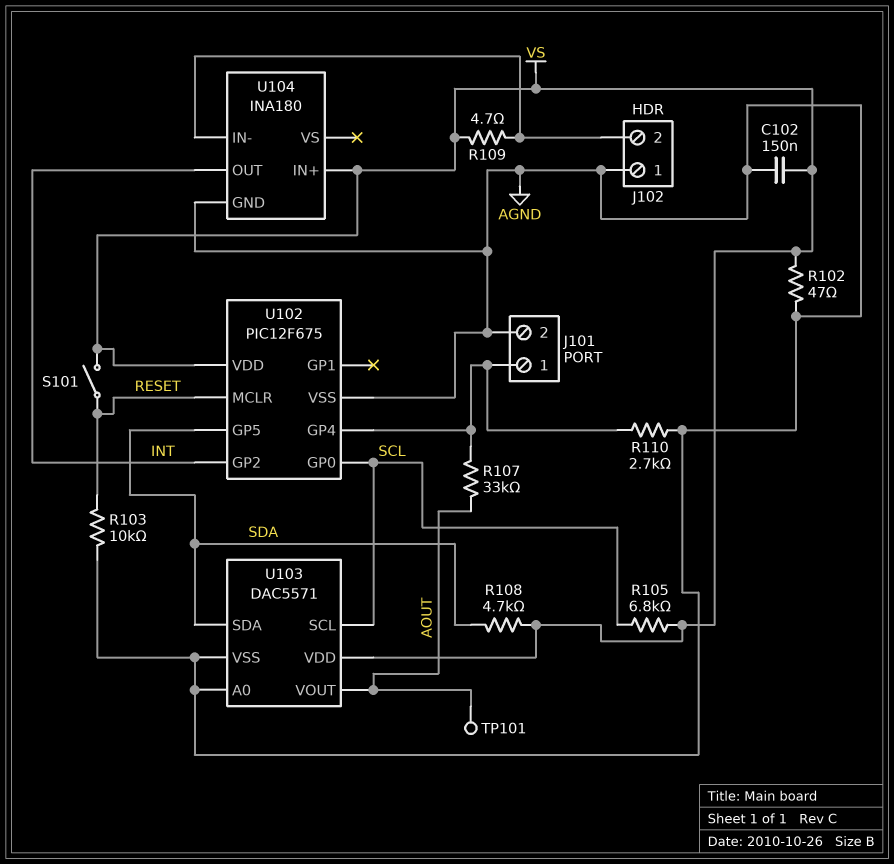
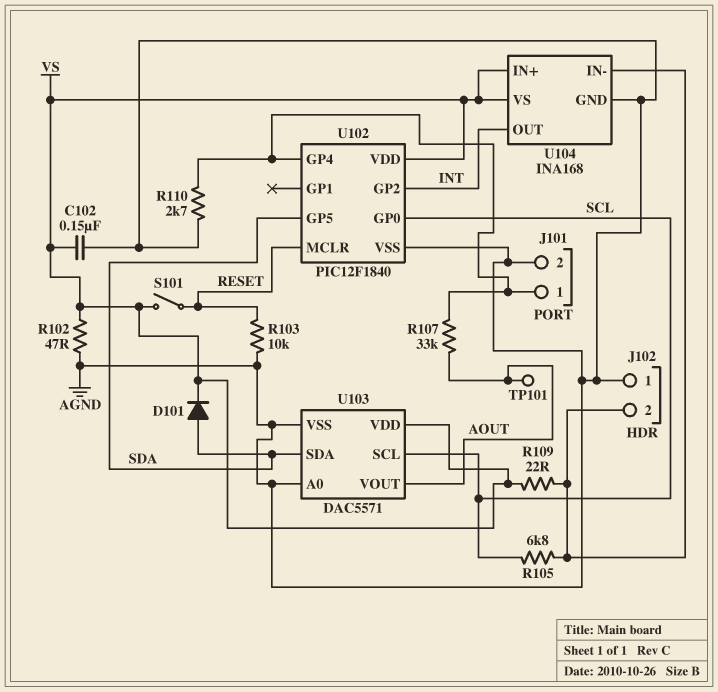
D101: none -> diode (A SDA, K VS)
R105: 6.8k (SCL, VS) -> 6.8k (J102/2, SCL)
R108: 4.7k (SDA, VS) -> none
R109: 4.7 (J102/2, VS) -> 22 (J102/2, VS)
U102: PIC12F675 -> PIC12F1840
U104: INA180 -> INA168
U104 pin VS: none -> VS

